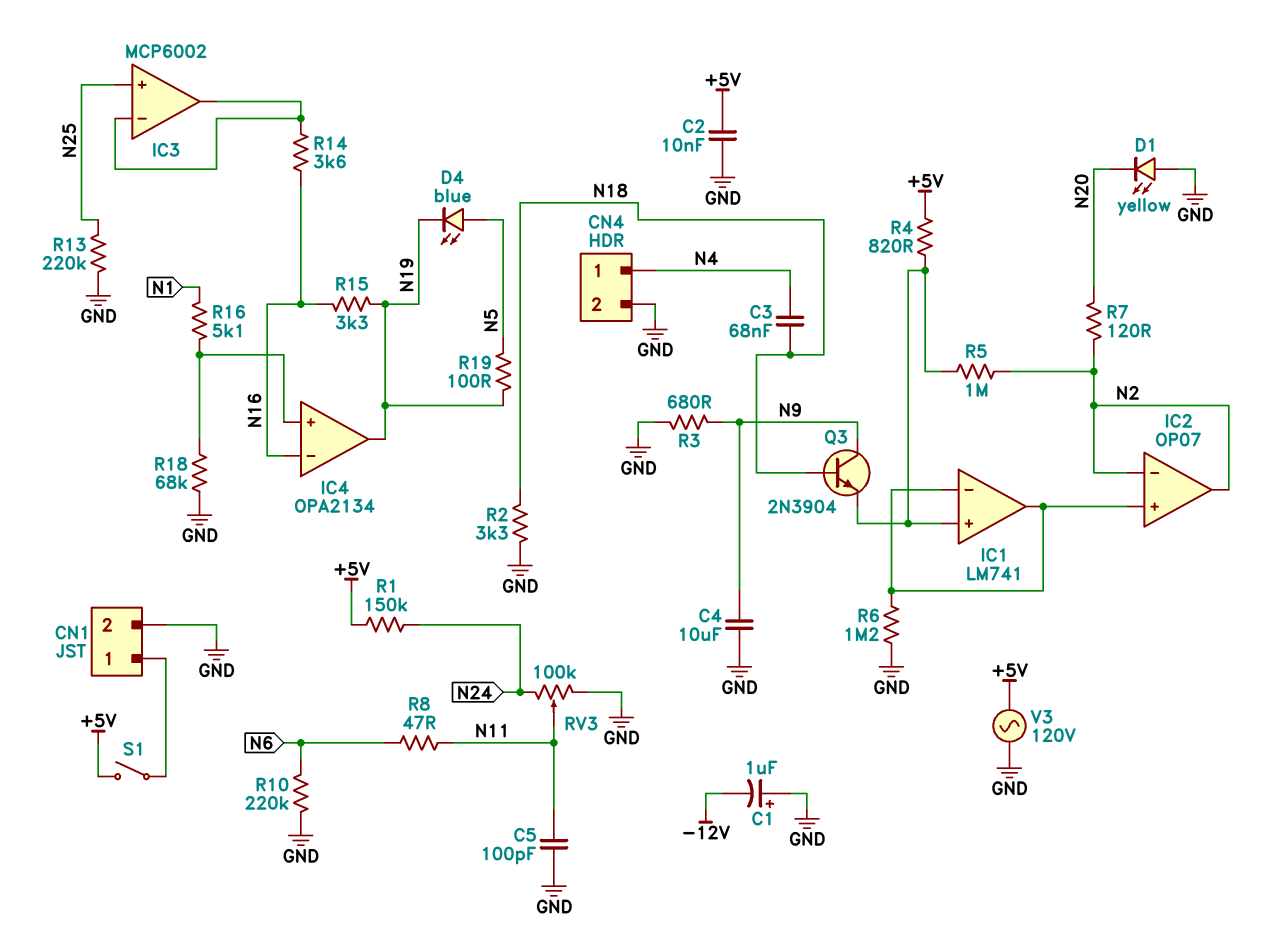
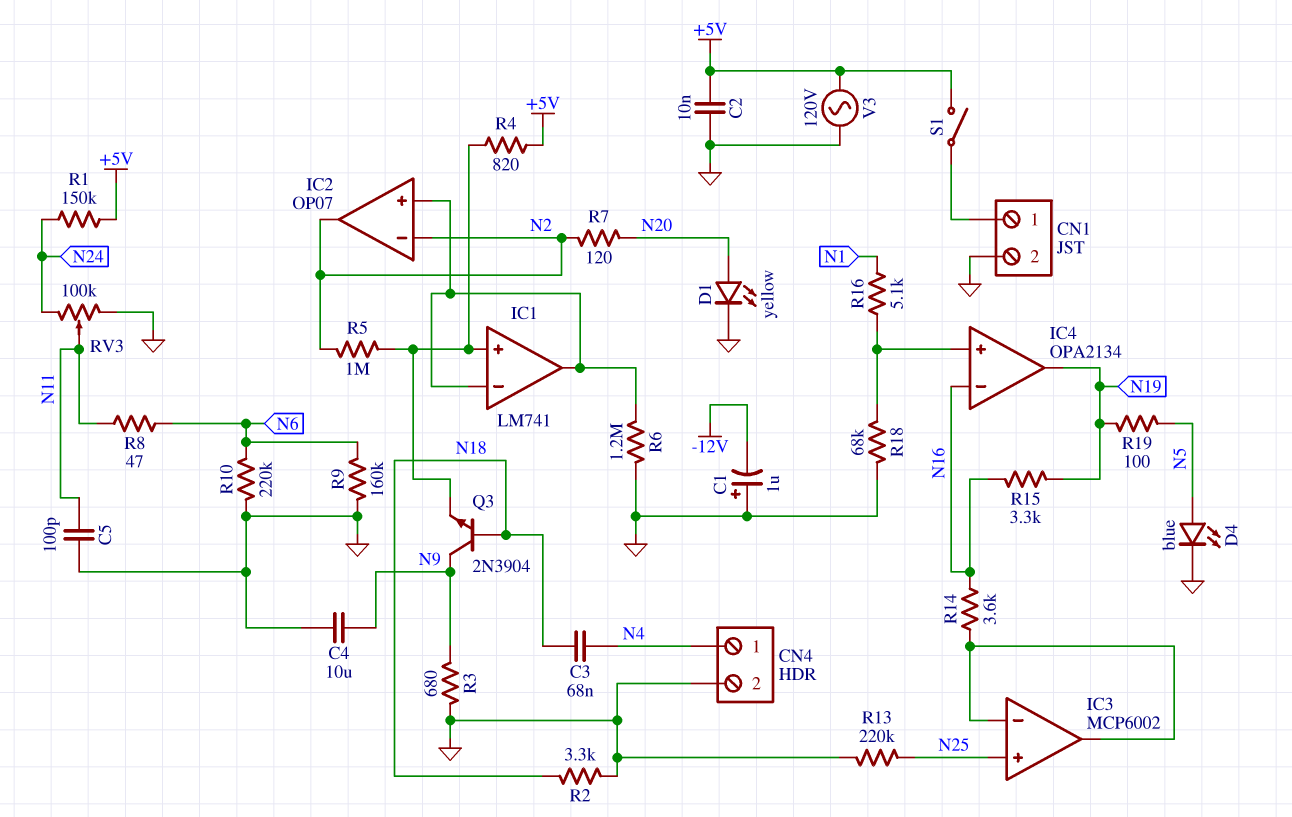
D1: LED yellow (A GND, K N20) -> LED yellow (A N20, K GND)
D4: LED blue (A N5, K N19) -> LED blue (A N5, K GND)
R9: none -> 160k (GND, N6)

